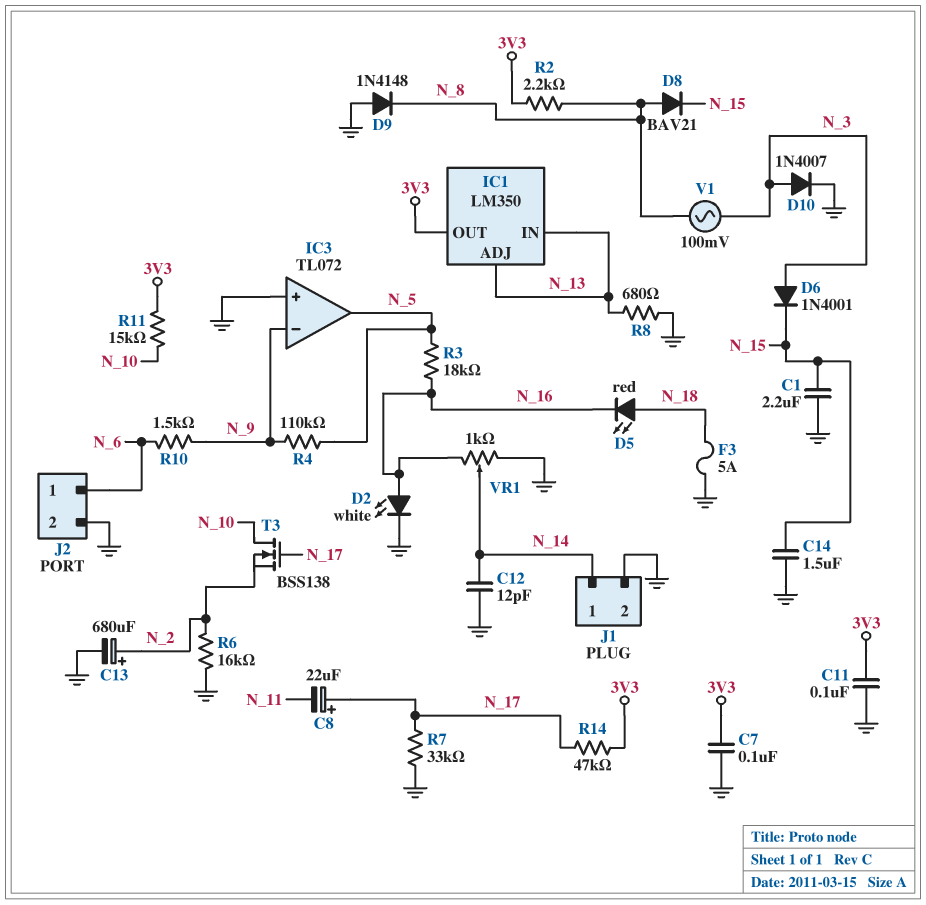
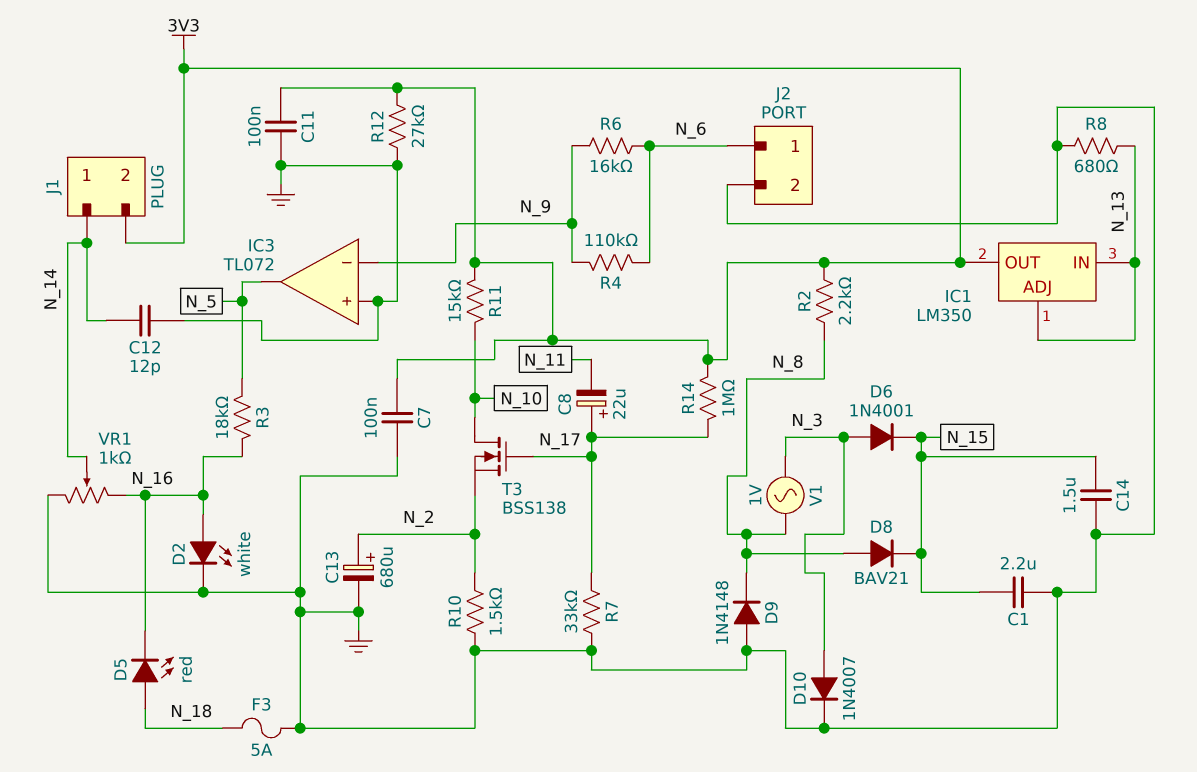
J1 pin 2: GND -> 3V3
R4: 110k (N_5, N_9) -> 110k (N_6, N_9)
R6: 16k (GND, N_2) -> 16k (N_6, N_9)
R10: 1.5k (N_6, N_9) -> 1.5k (GND, N_2)
R12: none -> 27k (3V3, GND)
R14: 47k (3V3, N_17) -> 1M (3V3, N_17)
V1: AC 100mV (N_3, N_8) -> AC 1V (N_3, N_8)

